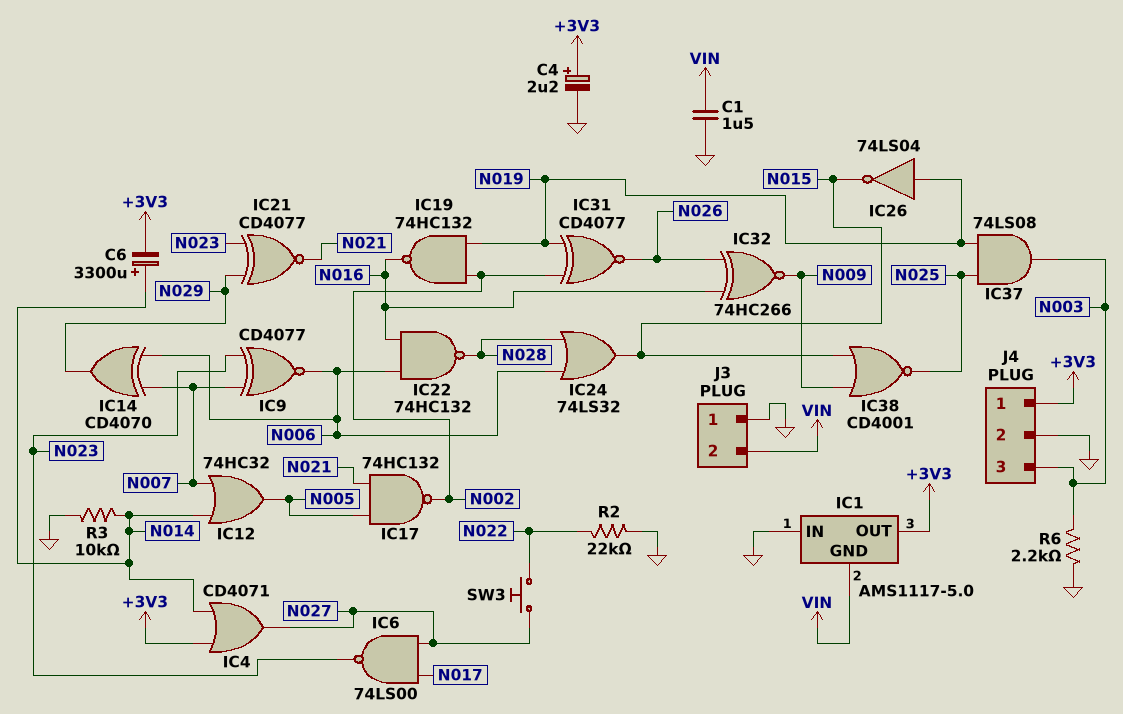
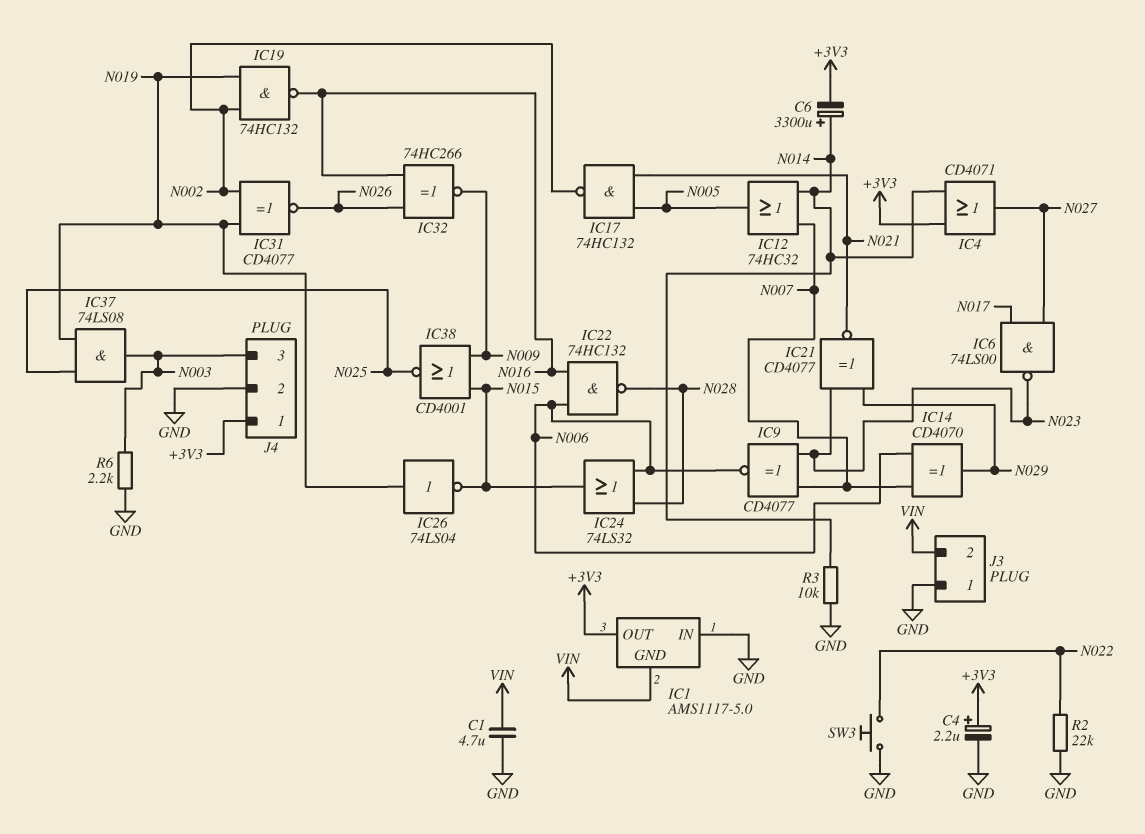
C1: 1.5uF (GND, VIN) -> 4.7uF (GND, VIN)
SW3: button (N022, N027) -> button (GND, N022)

